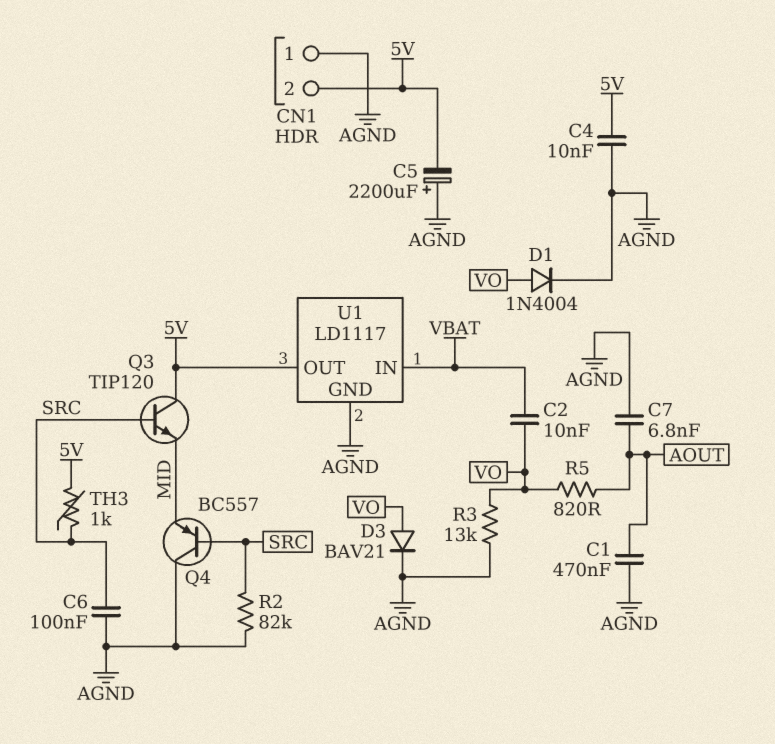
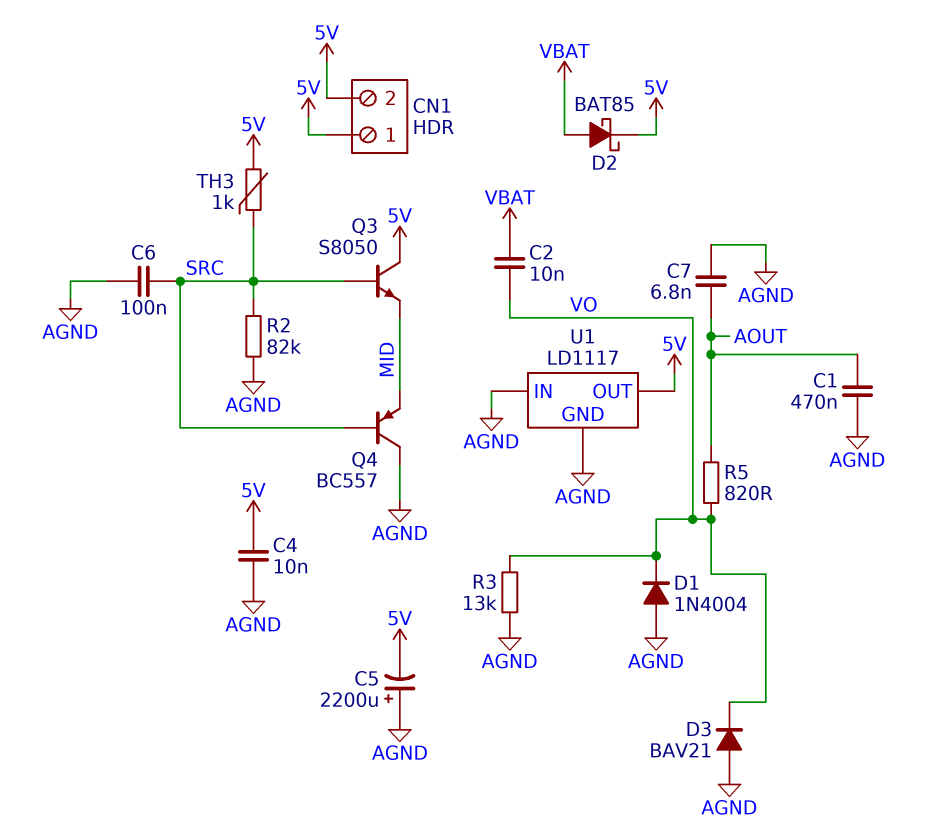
CN1 pin 1: AGND -> 5V
D1: diode 1N4004 (A VO, K AGND) -> diode 1N4004 (A AGND, K VO)
D2: none -> schottky BAT85 (A VBAT, K 5V)
D3: diode BAV21 (A VO, K AGND) -> diode BAV21 (A AGND, K VO)
Q3: NPN TIP120 (B SRC, C 5V, E MID) -> NPN S8050 (B SRC, C 5V, E MID)
U1 pin IN: VBAT -> AGND

